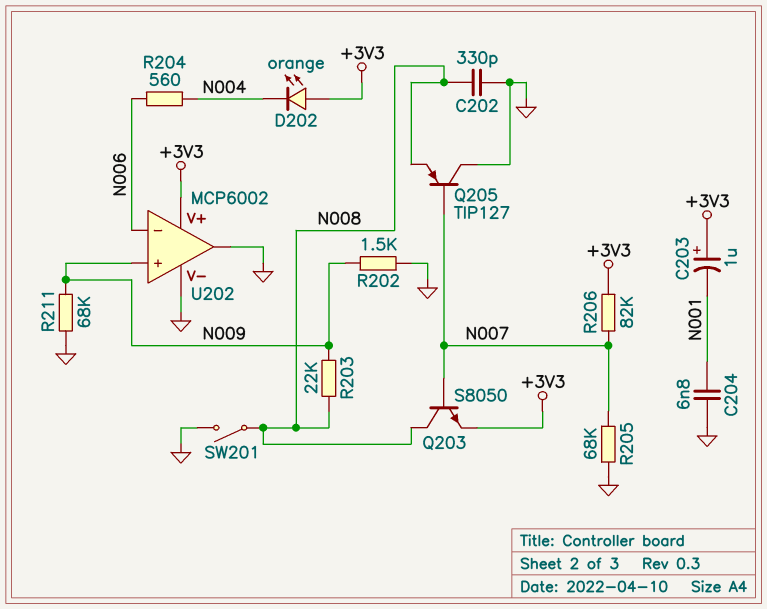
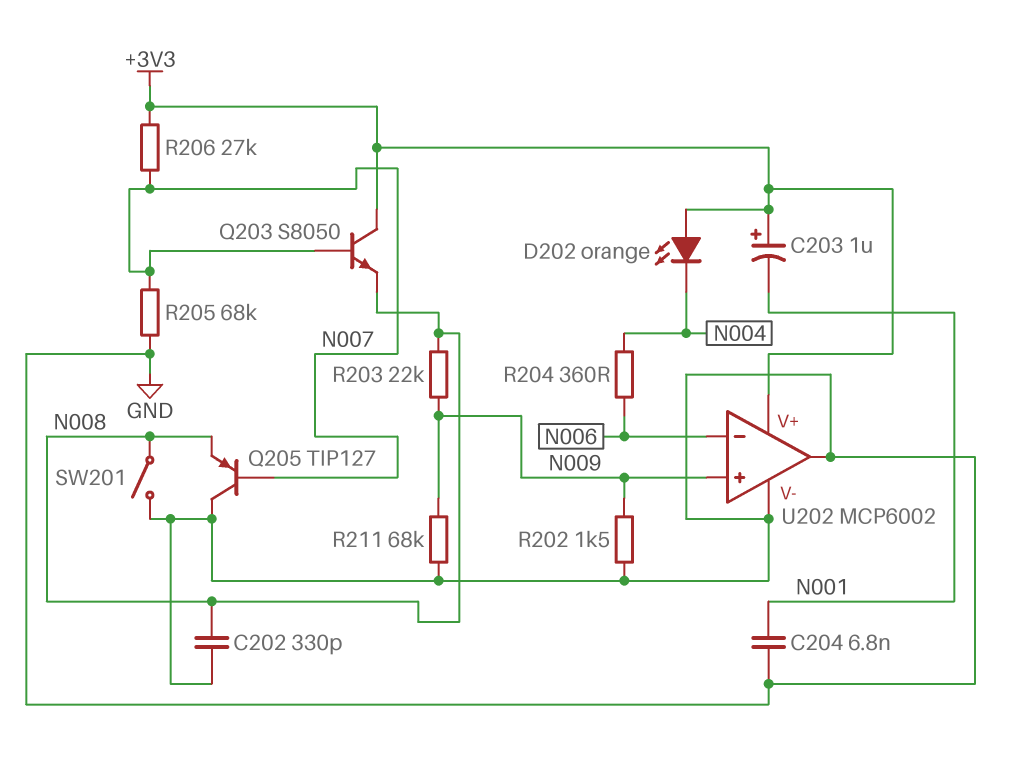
Q203: NPN S8050 (B N007, C N008, E +3V3) -> NPN S8050 (B N007, C +3V3, E N008)
R204: 560 (N004, N006) -> 360 (N004, N006)
R206: 82k (+3V3, N007) -> 27k (+3V3, N007)

